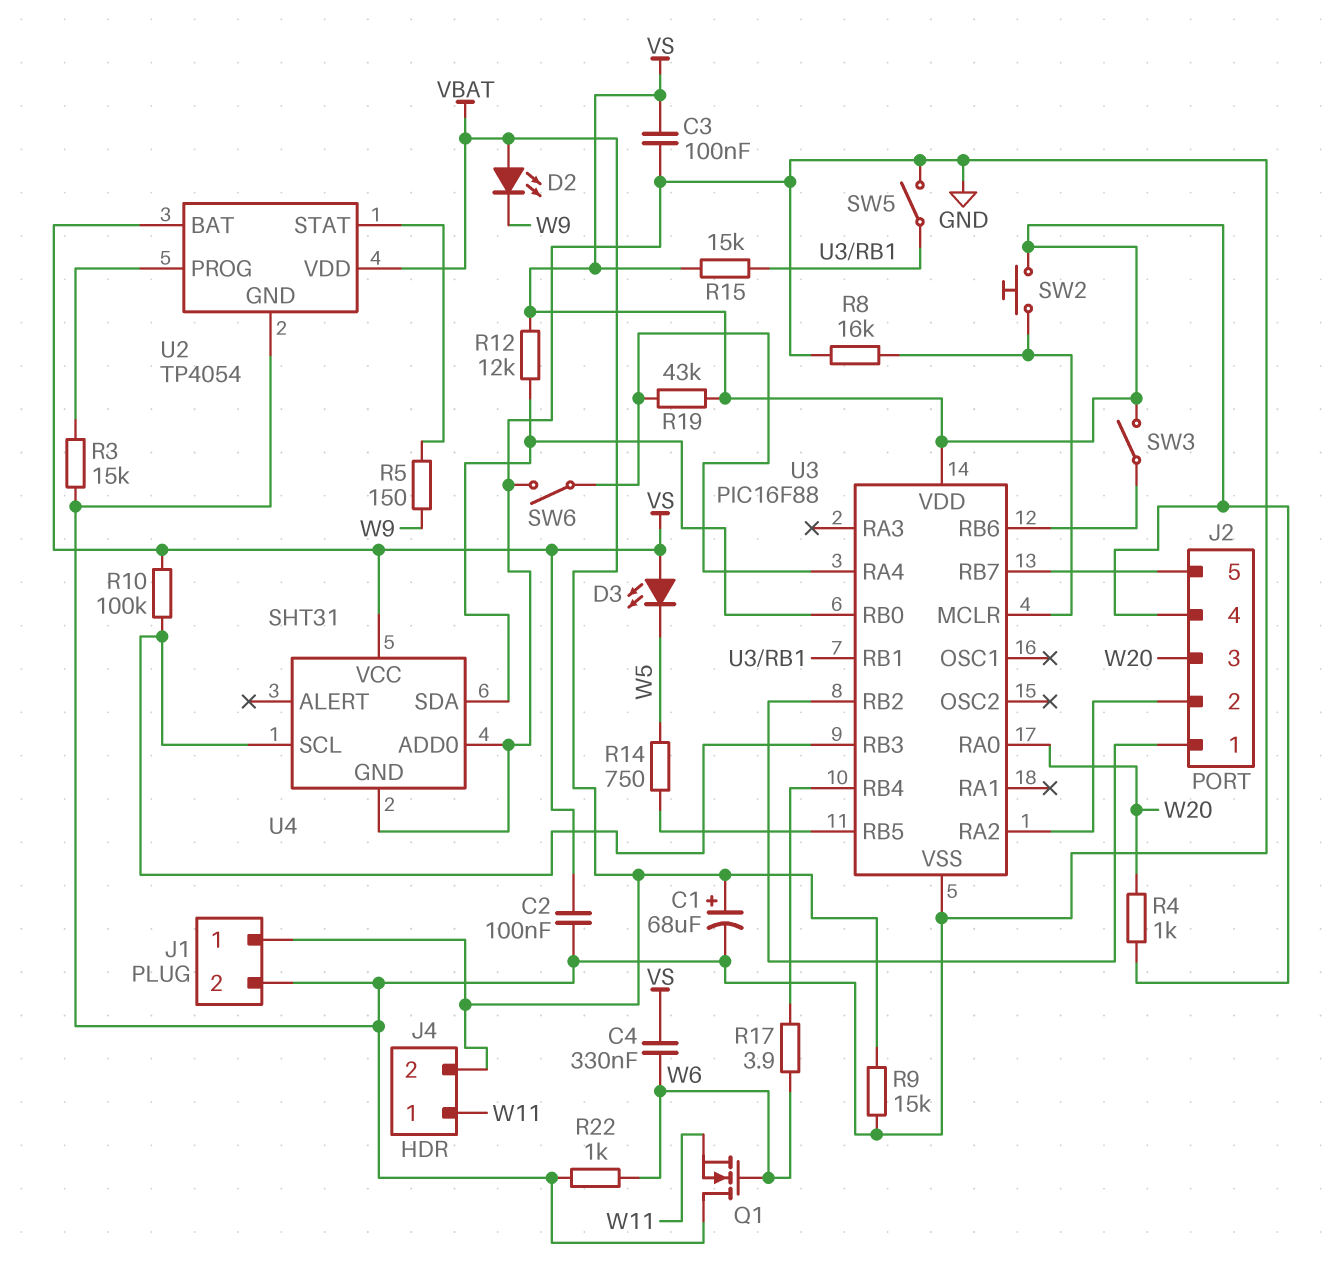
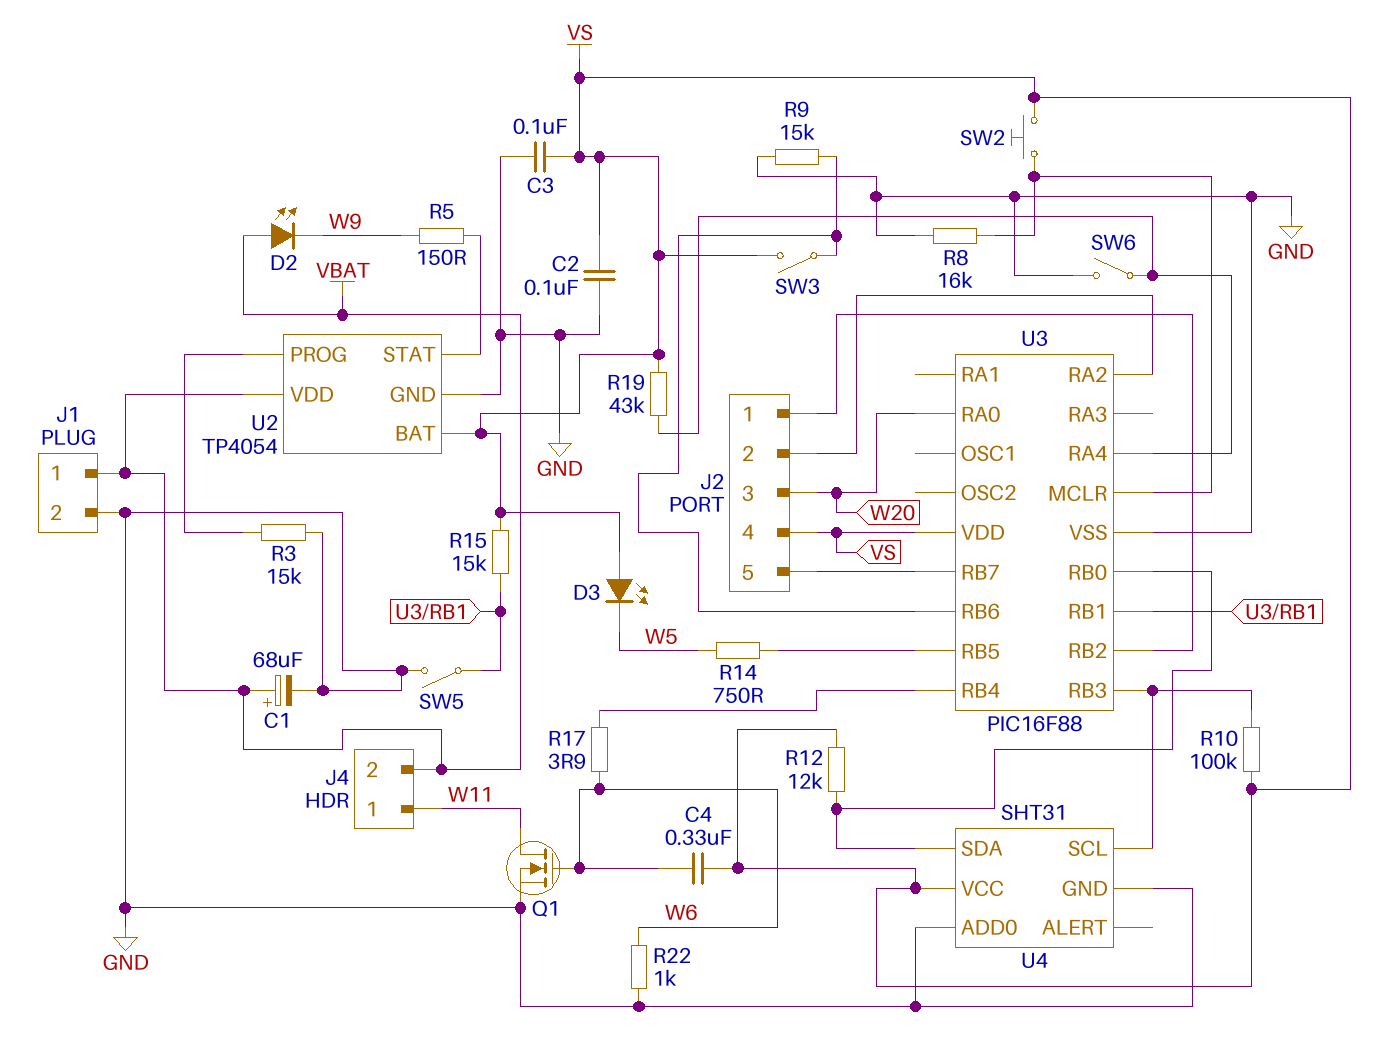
Q1: NMOS (G W6, D GND, S W11) -> NMOS (G W6, D W11, S GND)
R4: 1k (VS, W20) -> none
R9: 15k (GND, VBAT) -> 15k (GND, U3/RB6)

